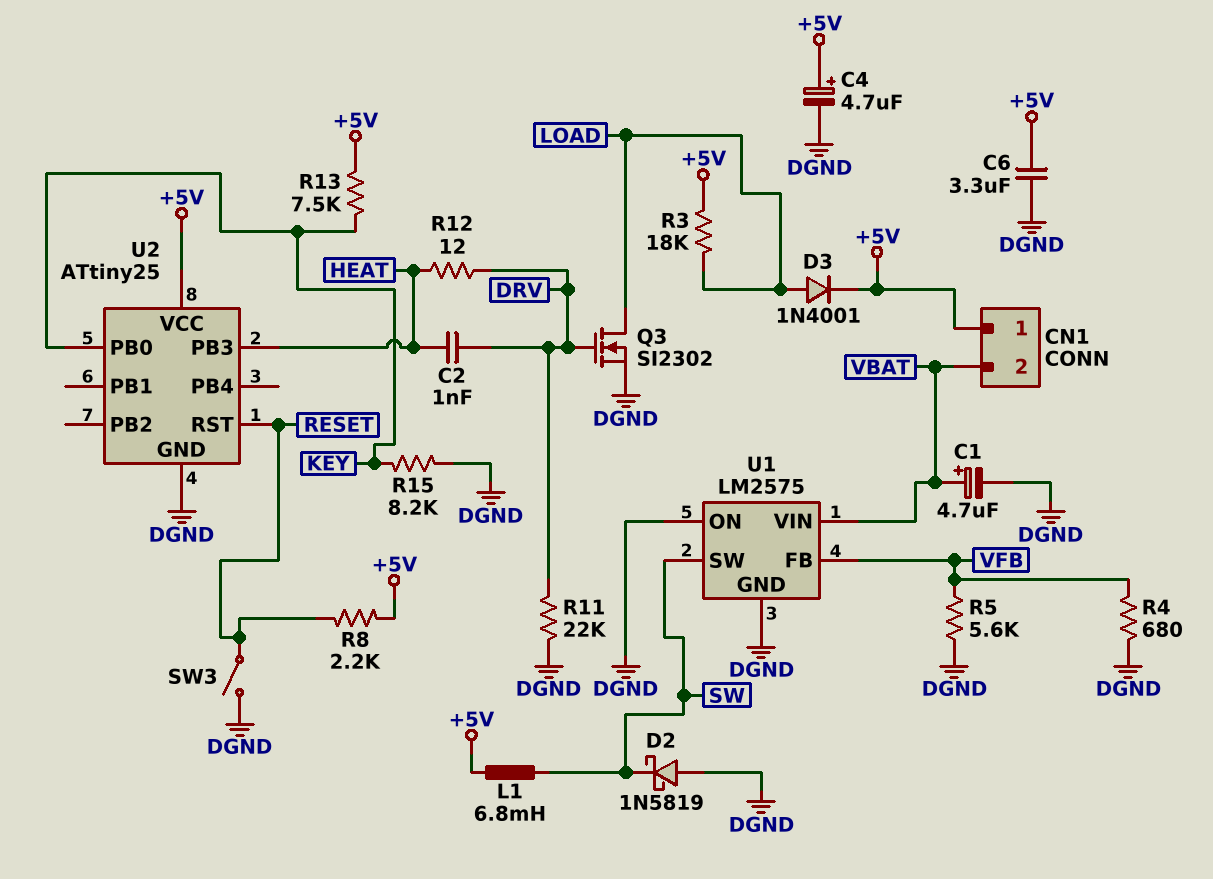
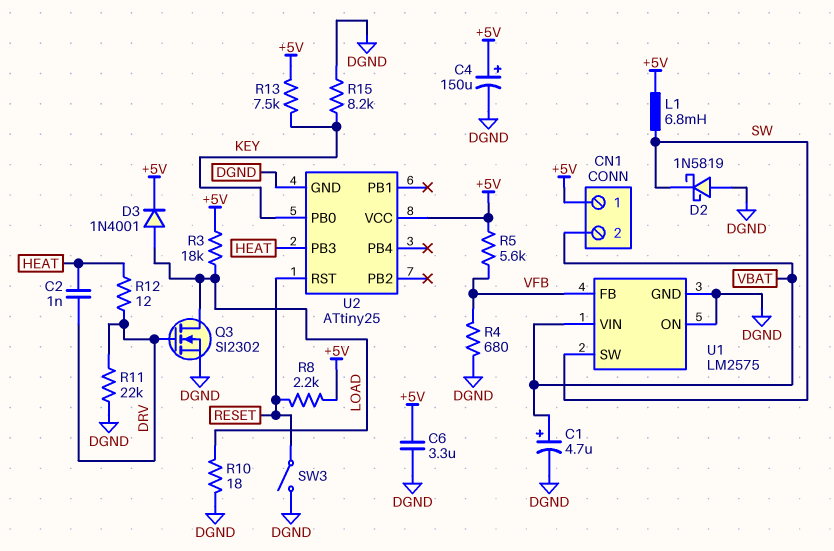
C4: 4.7uF (plus +5V, minus DGND) -> 150uF (plus +5V, minus DGND)
R5: 5.6k (DGND, VFB) -> 5.6k (+5V, VFB)
R10: none -> 18 (DGND, LOAD)

